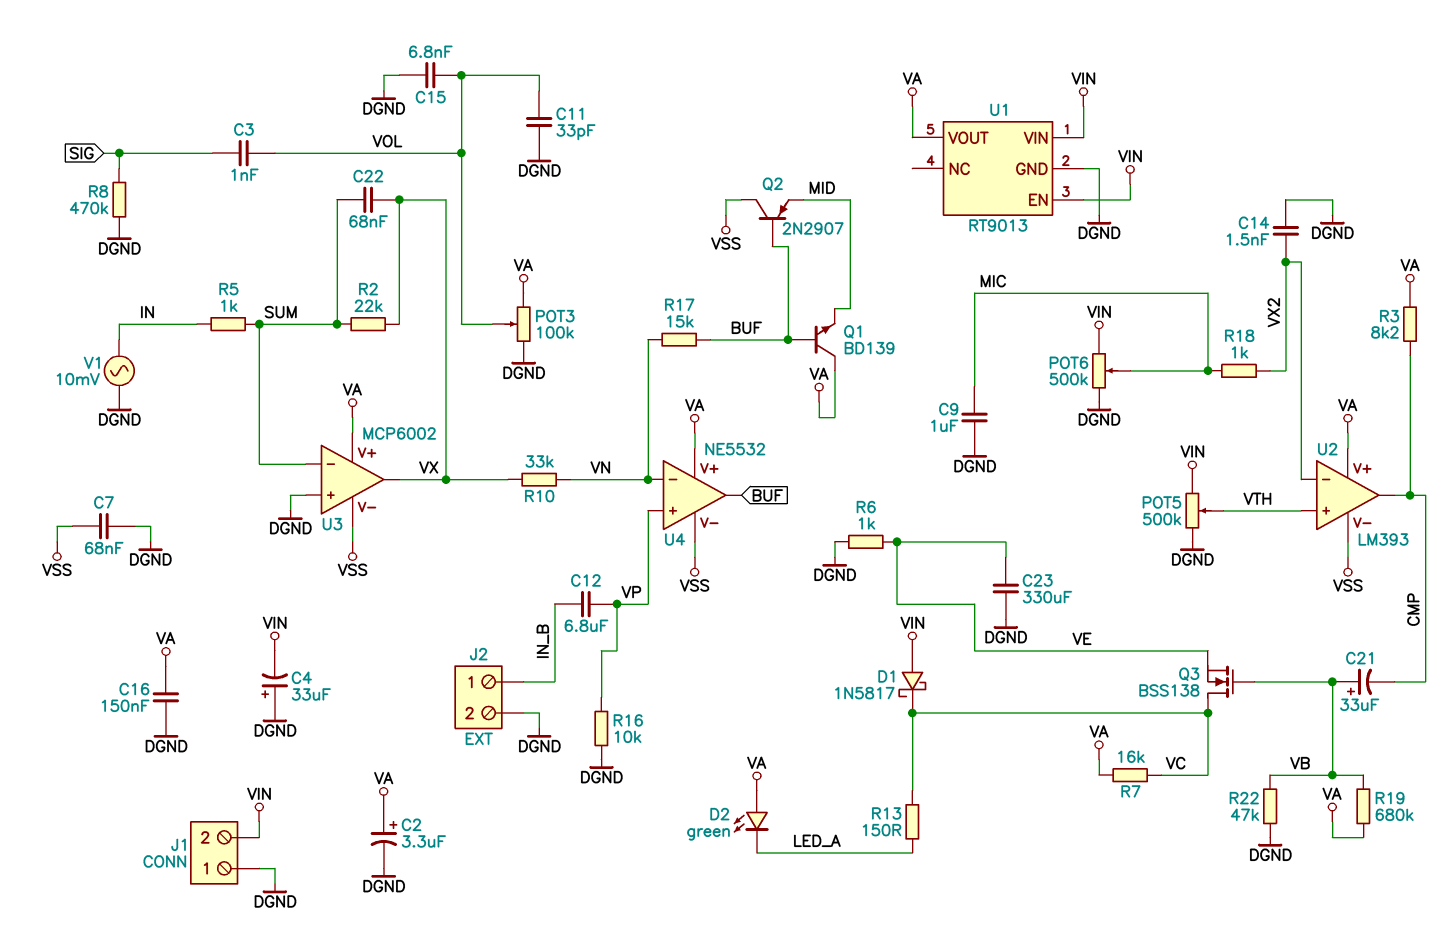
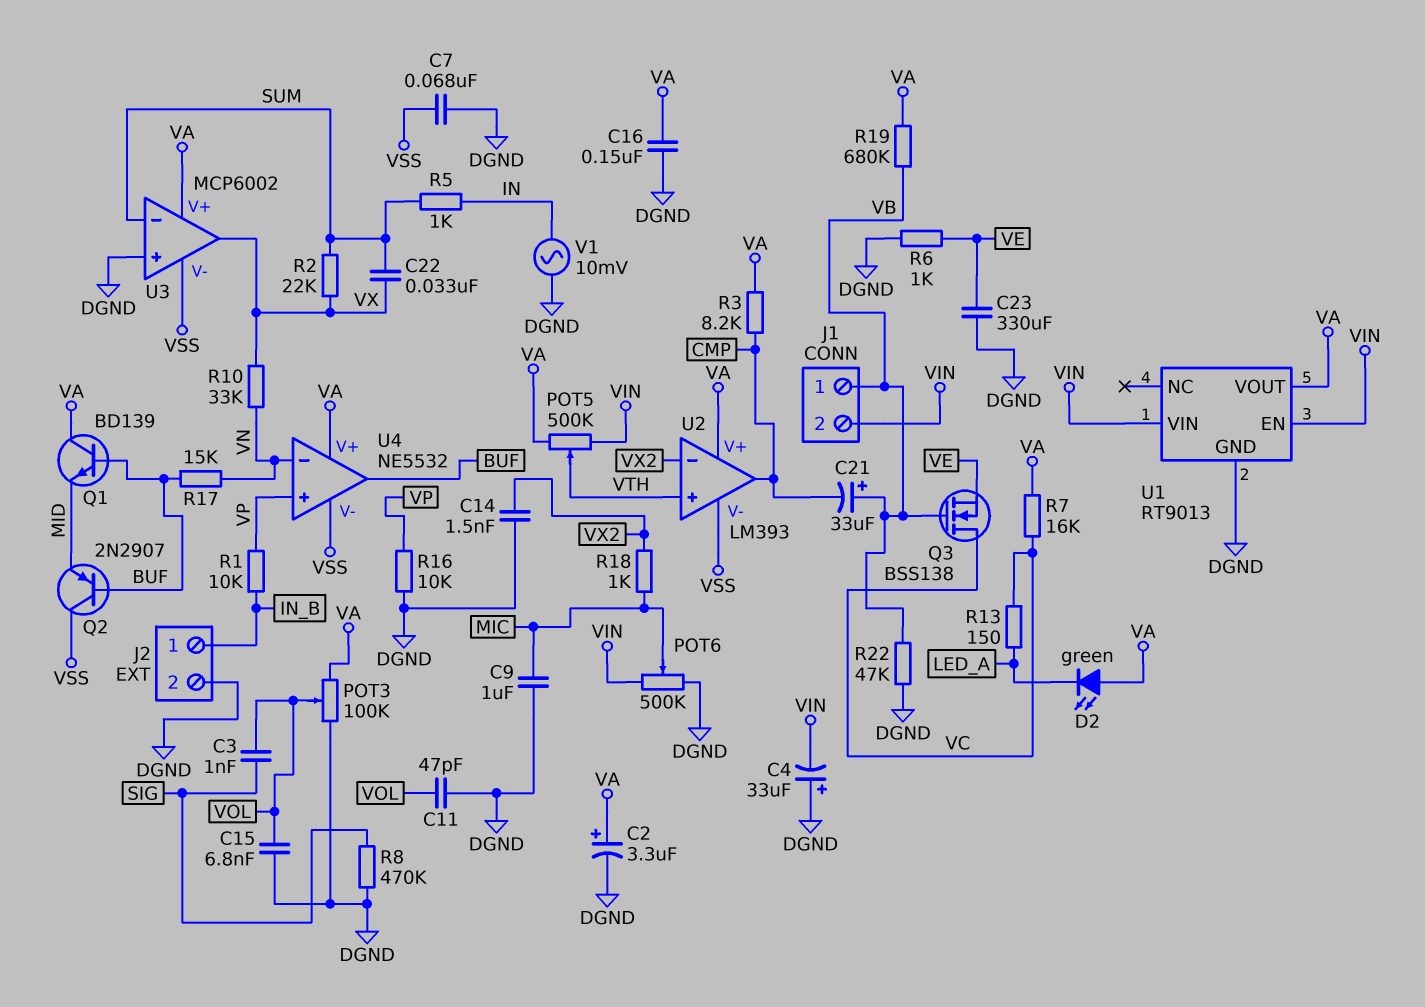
C11: 33pF (DGND, VOL) -> 47pF (DGND, VOL)
C12: 6.8uF (IN_B, VP) -> none
C22: 68nF (SUM, VX) -> 33nF (SUM, VX)
D1: schottky 1N5817 (A VIN, K VC) -> none
J1 pin 1: DGND -> VB
POT5: 500k (DGND, VIN, wiper VTH) -> 500k (VA, VIN, wiper VTH)
R1: none -> 10k (IN_B, VP)

